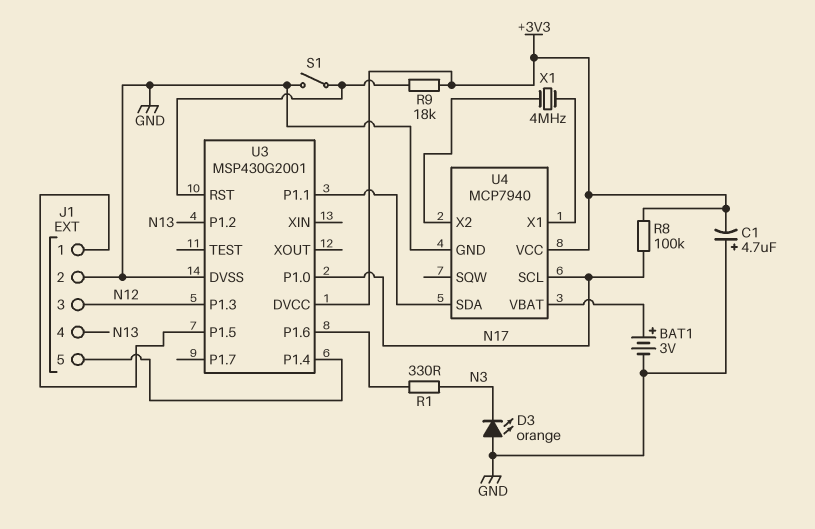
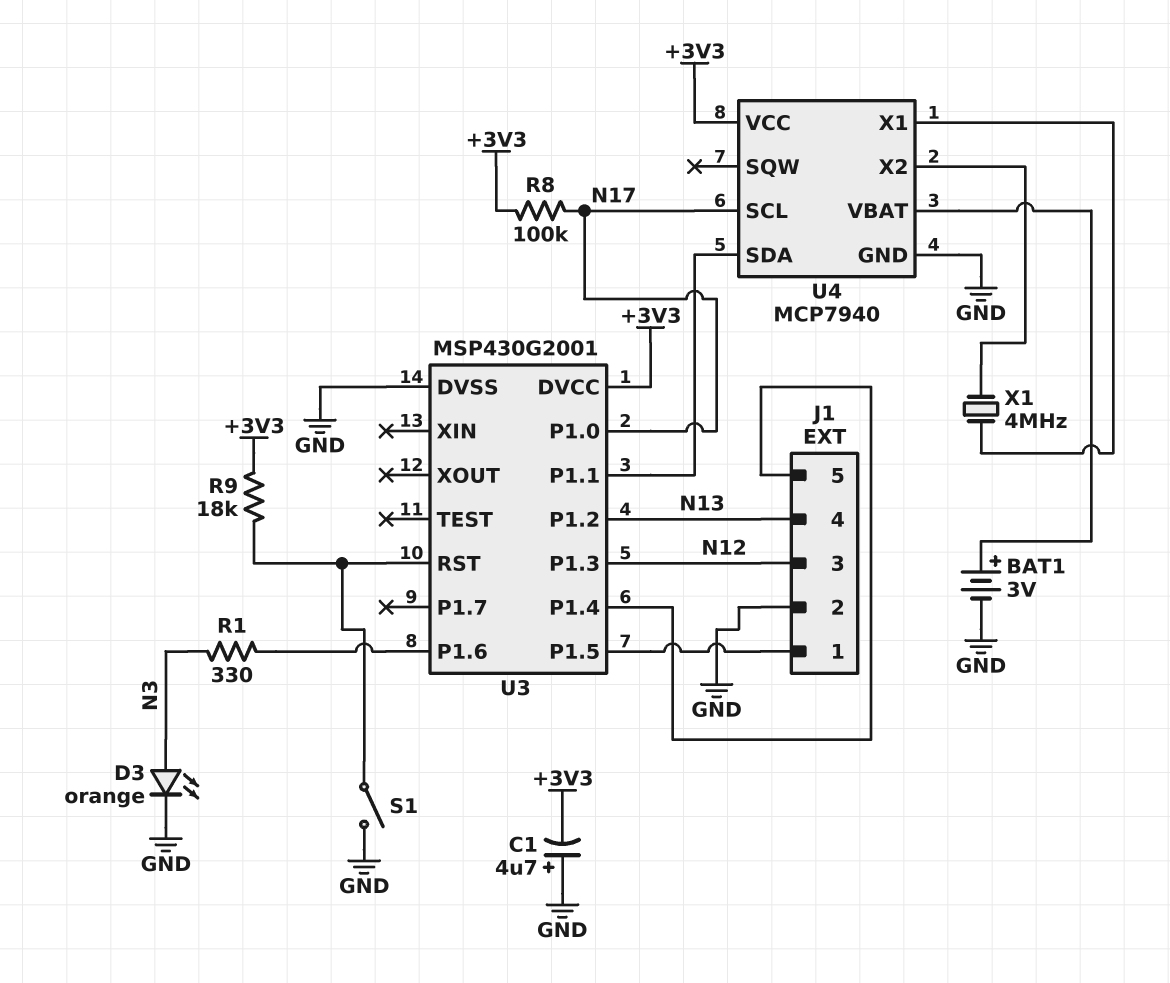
D3: LED orange (A GND, K N3) -> LED orange (A N3, K GND)

